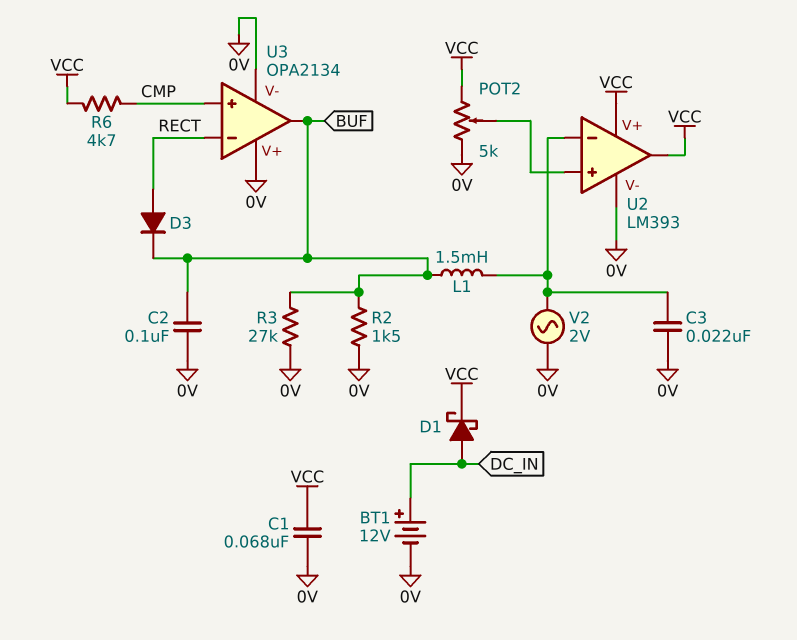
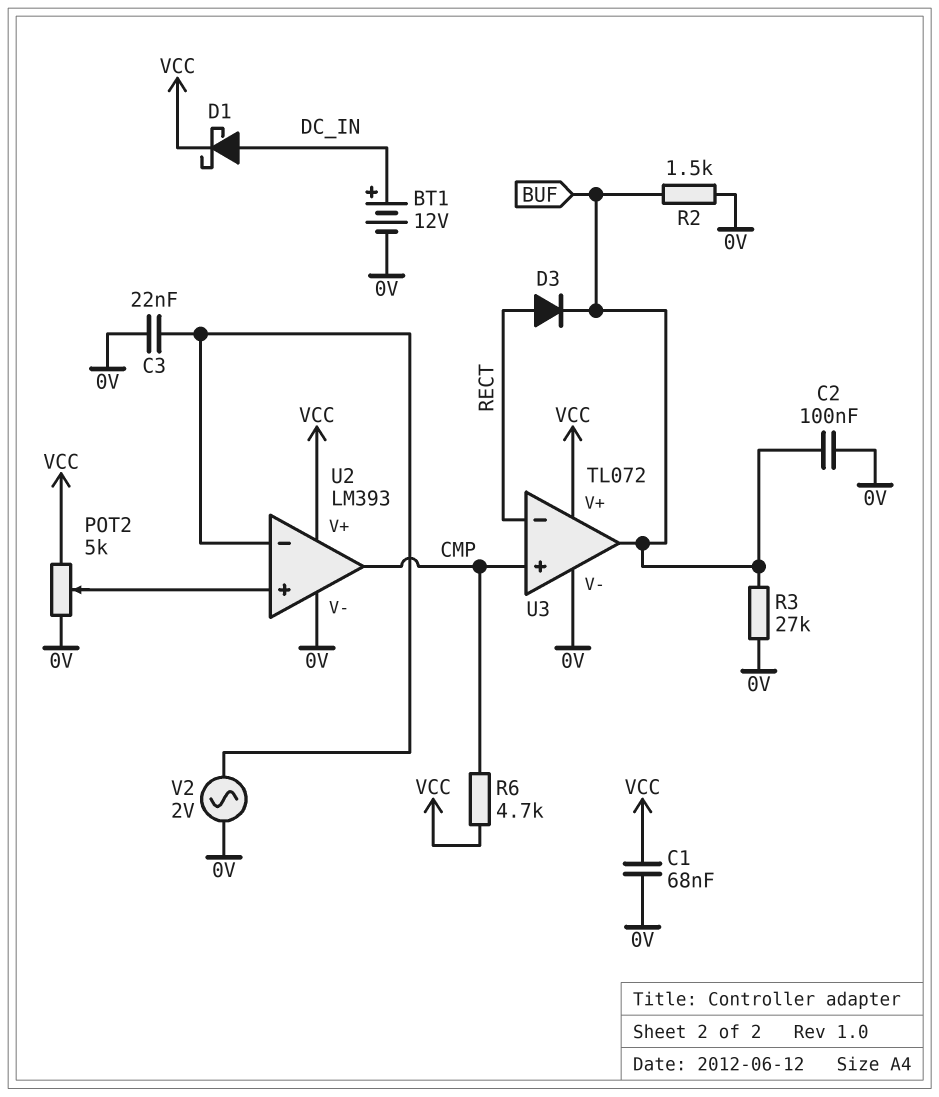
L1: 1.5mH (BUF, U2/in-) -> none
U2 pin out: VCC -> CMP
U3: OPA2134 -> TL072
U3 pin V+: 0V -> VCC

